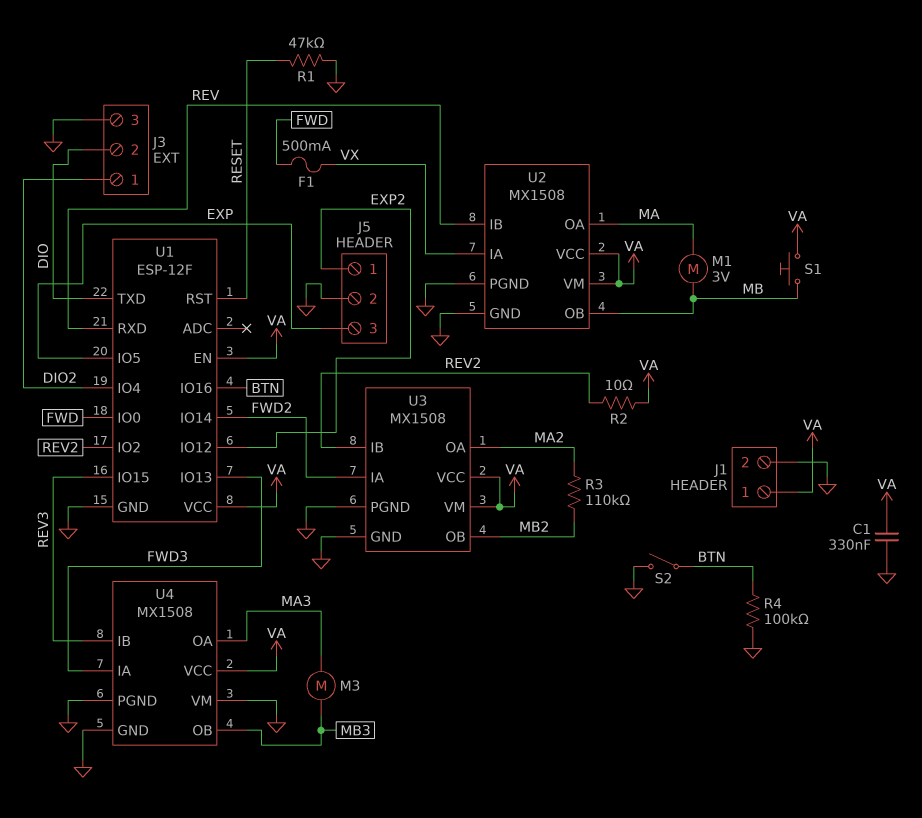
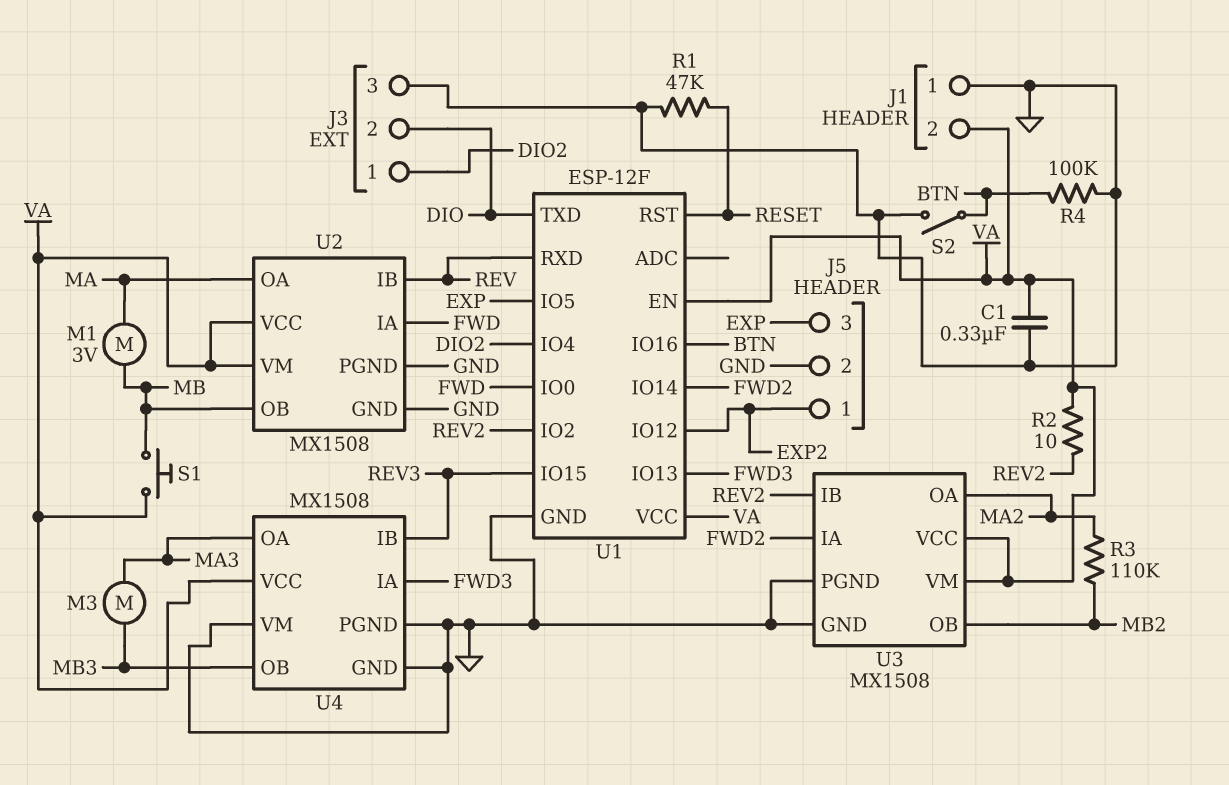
F1: 500mA (FWD, VX) -> none
J1 pin 1: VA -> GND
J1 pin 2: GND -> VA
U2 pin IA: VX -> FWD

